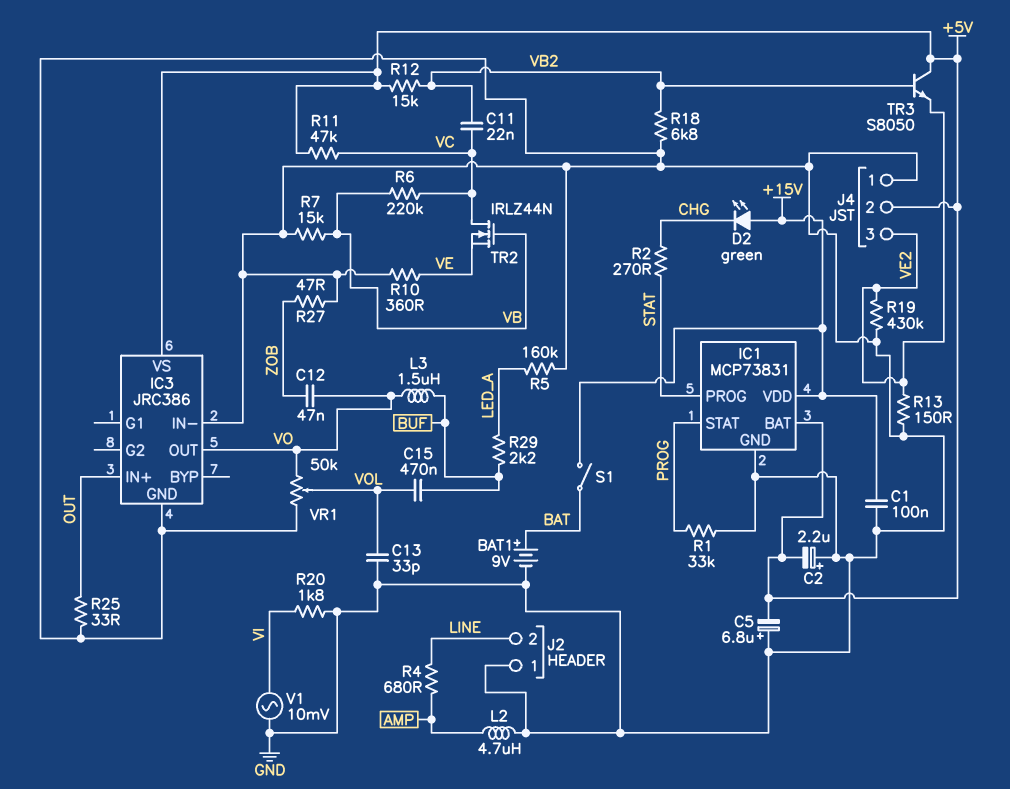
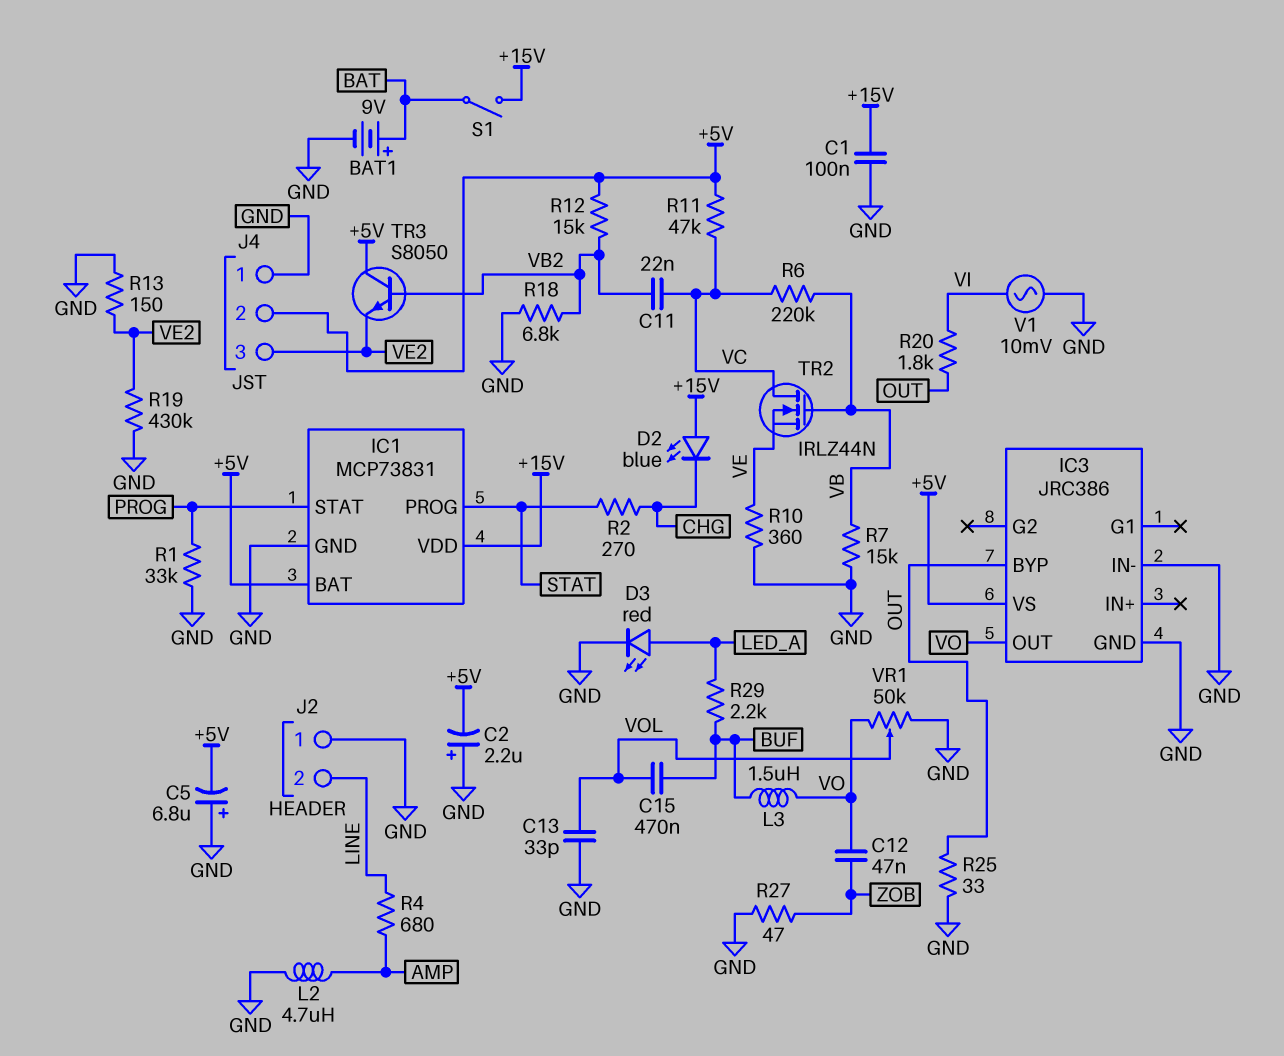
D2: LED green (A +15V, K CHG) -> LED blue (A +15V, K CHG)
D3: none -> LED red (A LED_A, K GND)
IC3 pin BYP: none -> OUT
IC3 pin IN+: OUT -> none
R5: 160k (GND, LED_A) -> none
R20: 1.8k (GND, VI) -> 1.8k (OUT, VI)

